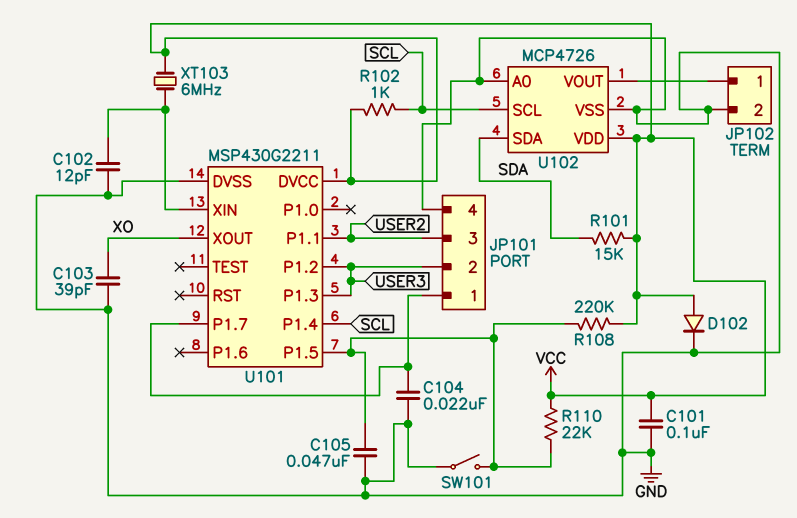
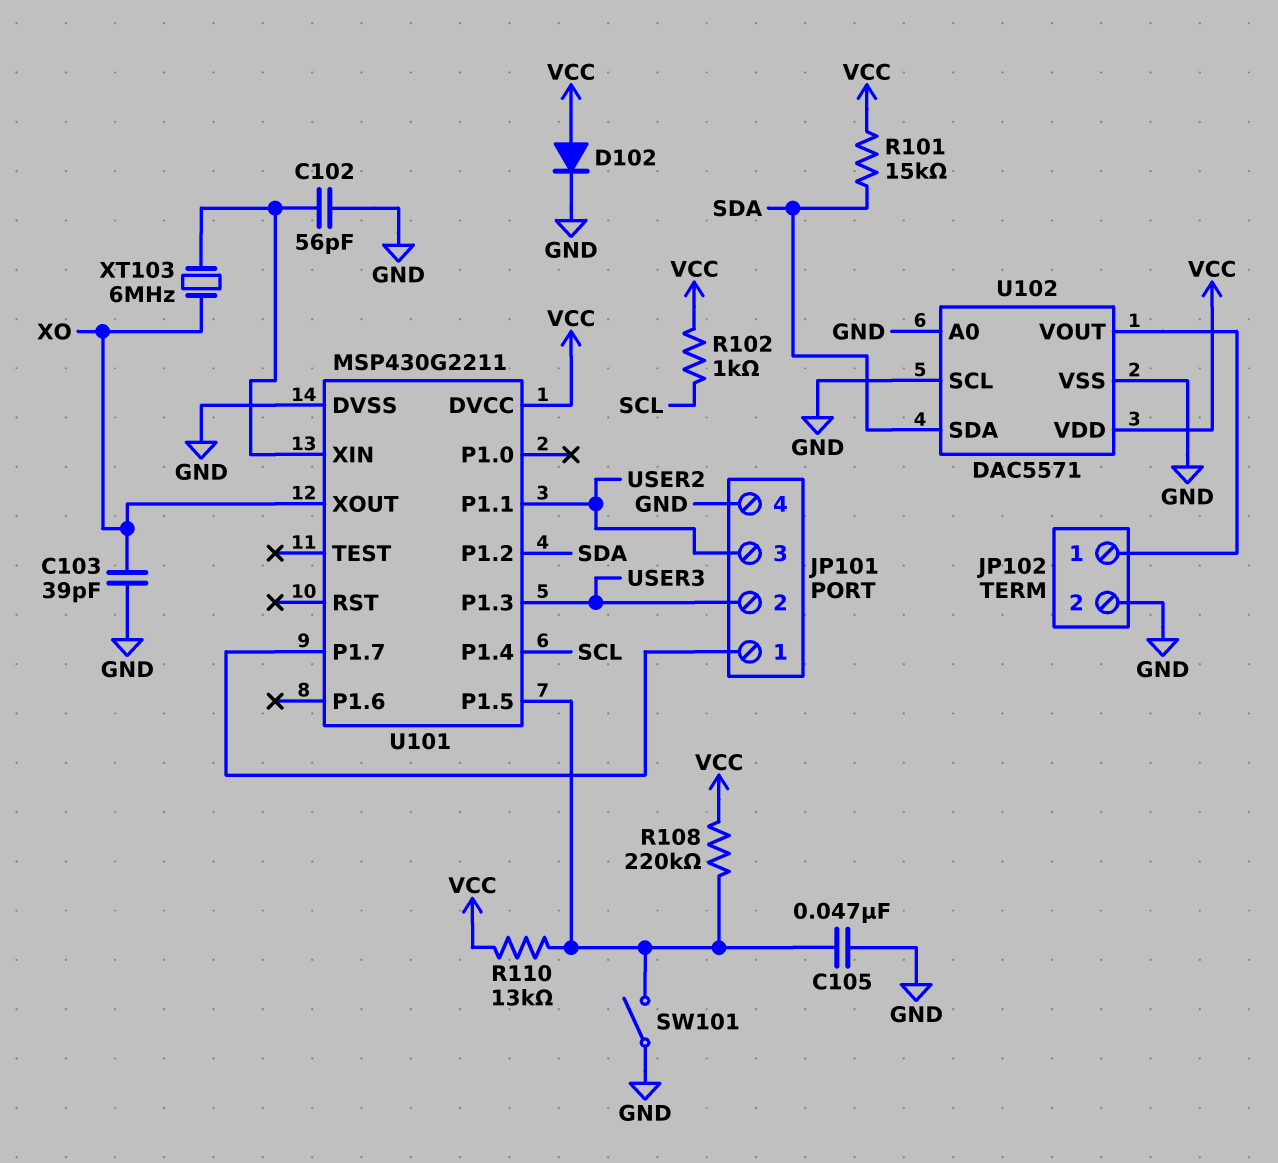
C101: 100nF (GND, VCC) -> none
C102: 12pF (GND, U101/XIN) -> 56pF (GND, U101/XIN)
C104: 22nF (GND, JP101/1) -> none
R110: 22k (U101/P1.5, VCC) -> 13k (U101/P1.5, VCC)
U101 pin P1.2: USER3 -> SDA
U102: MCP4726 -> DAC5571
U102 pin SCL: SCL -> GND
XT103: 6MHz (U101/XIN, VCC) -> 6MHz (U101/XIN, XO)

